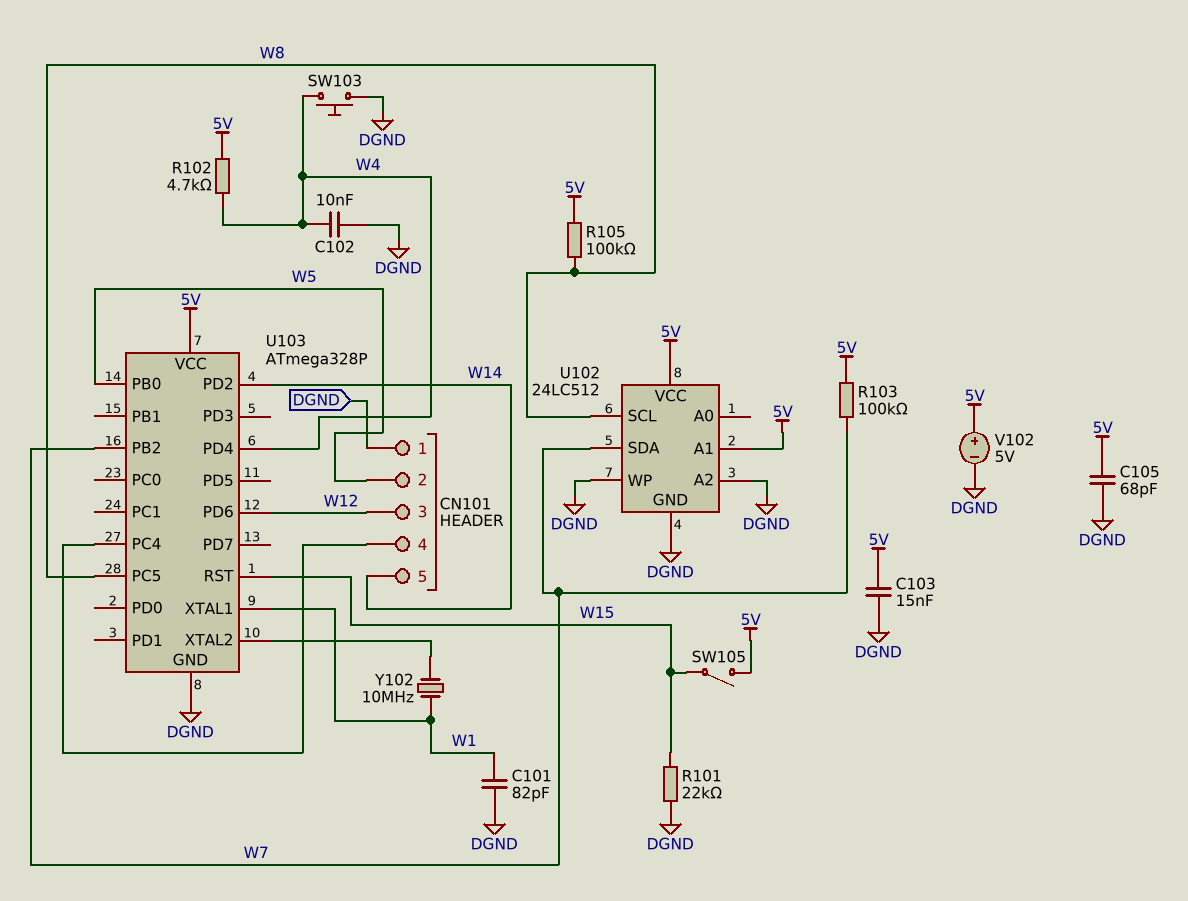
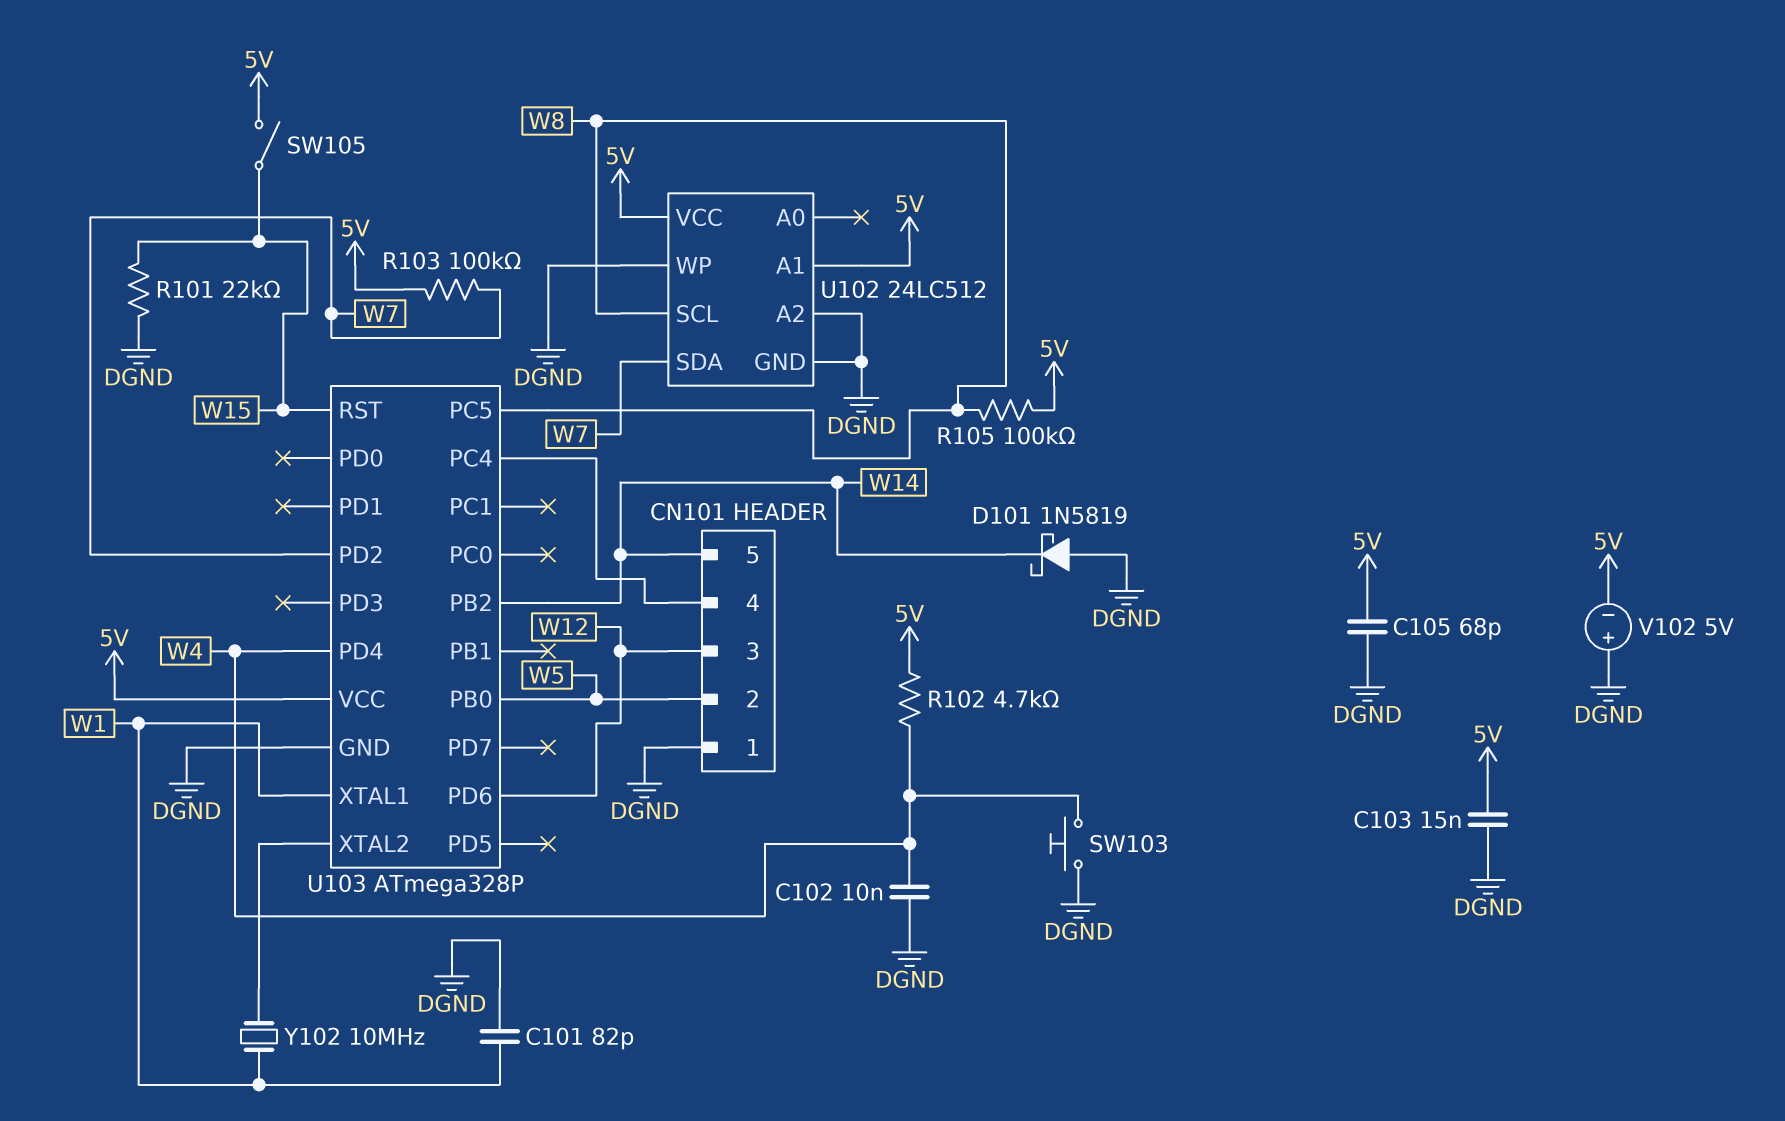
D101: none -> schottky 1N5819 (A DGND, K W14)
U103 pin PB2: W7 -> W14
U103 pin PD2: W14 -> W7
V102: 5V (plus 5V, minus DGND) -> 5V (plus DGND, minus 5V)

